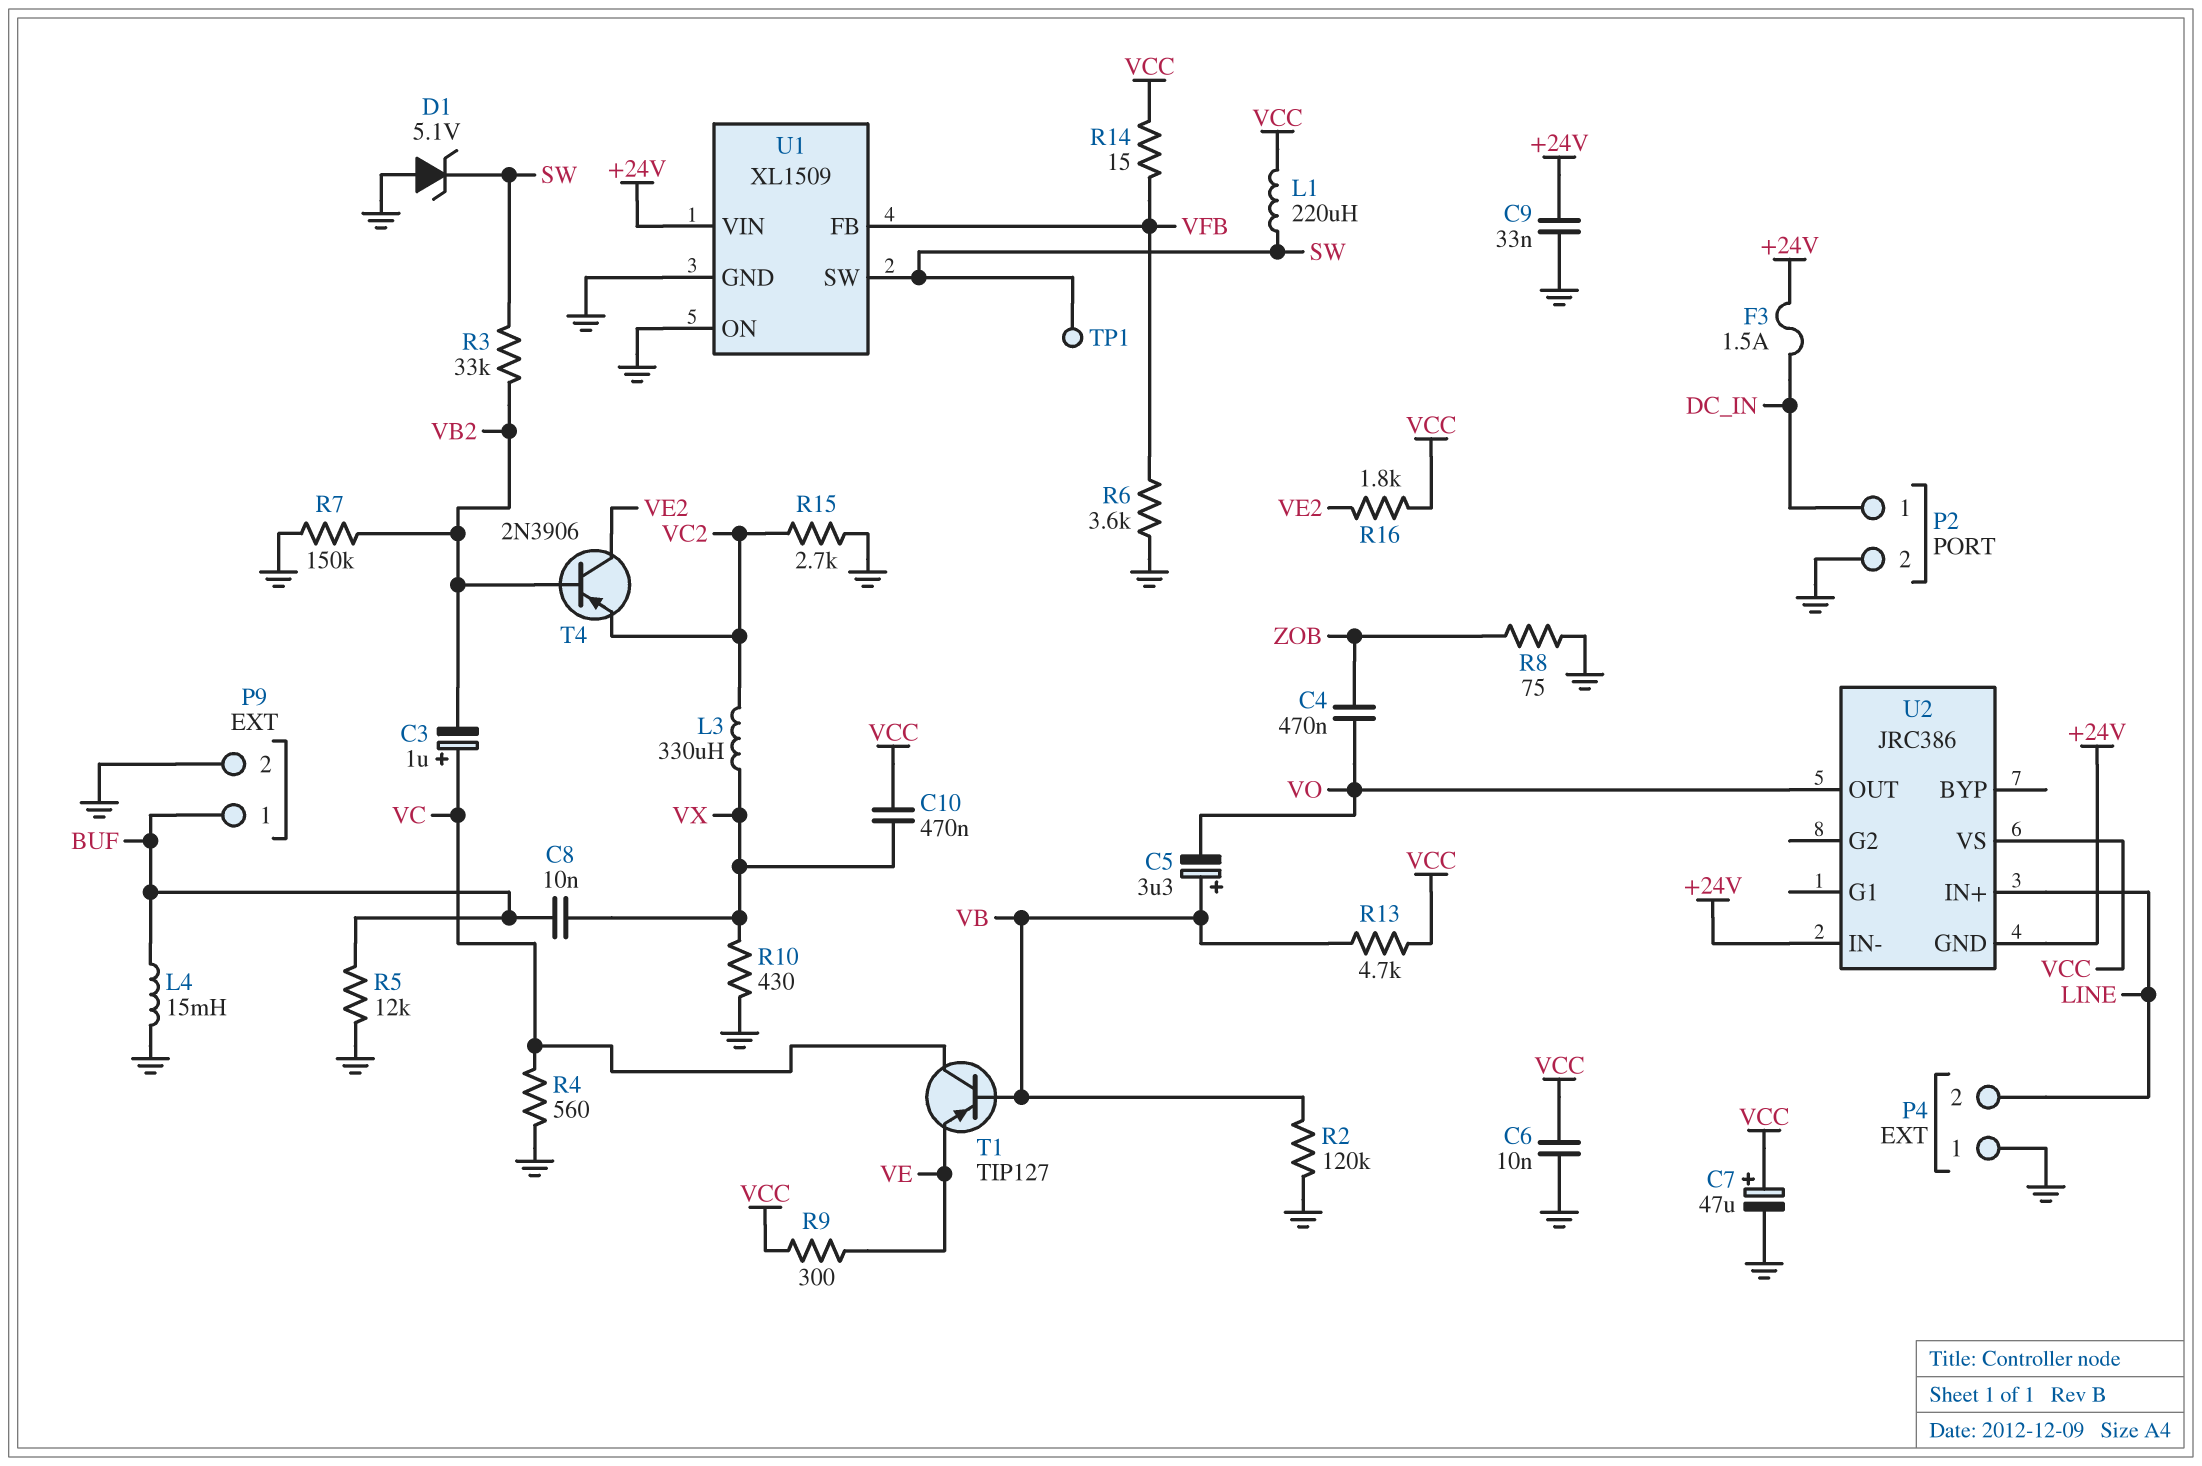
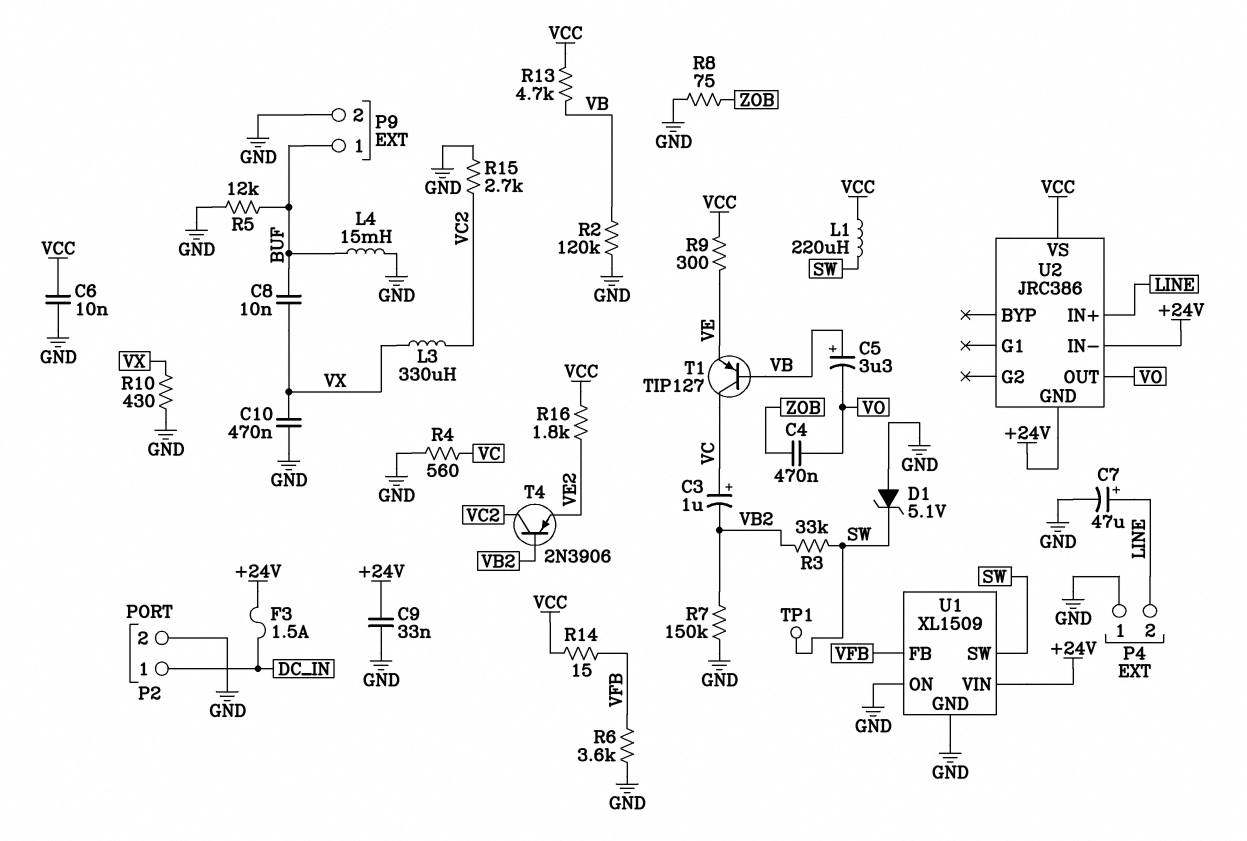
C7: 47uF (plus VCC, minus GND) -> 47uF (plus LINE, minus GND)
C10: 470nF (VCC, VX) -> 470nF (GND, VX)
T4: PNP 2N3906 (B VB2, C VE2, E VC2) -> PNP 2N3906 (B VB2, C VC2, E VE2)

